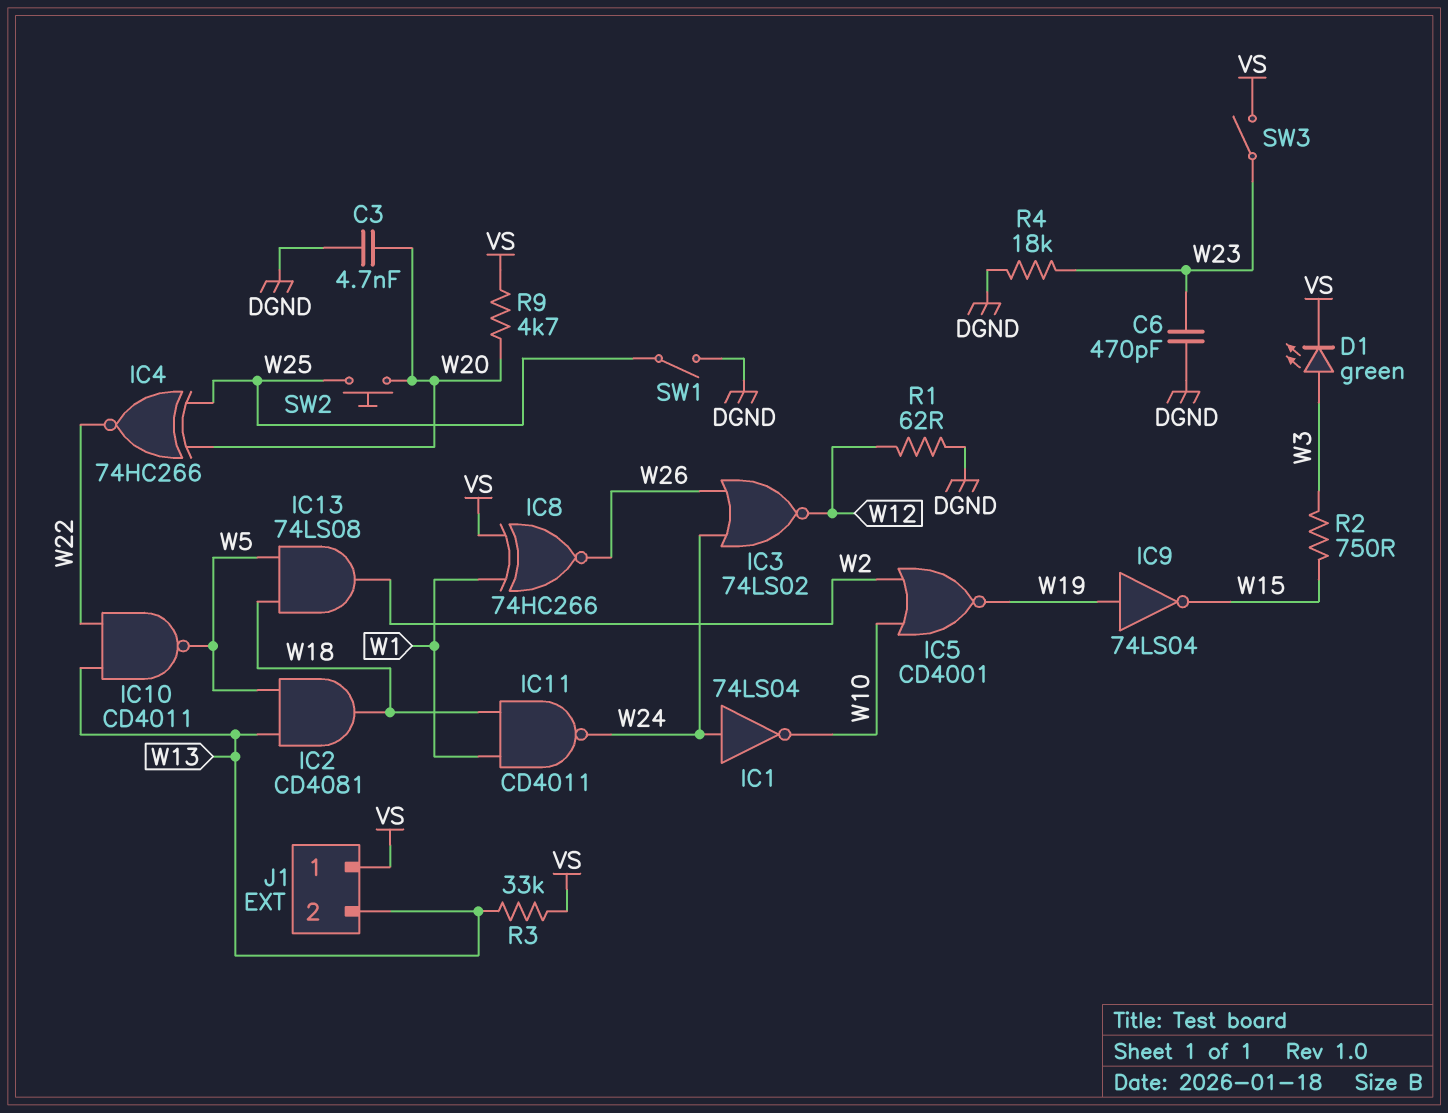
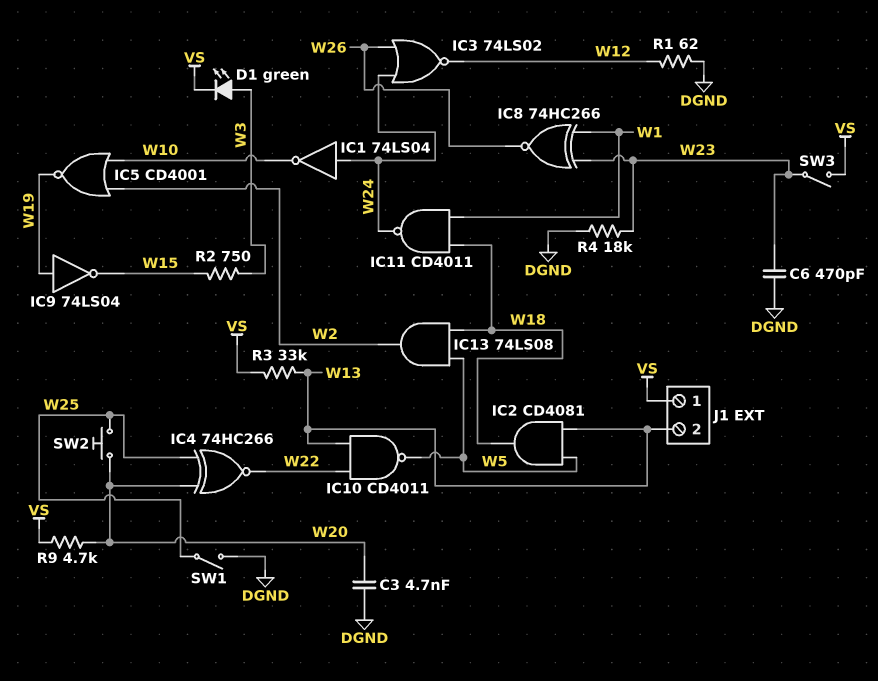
IC8: XNOR 74HC266 (in VS, in W1, out W26) -> XNOR 74HC266 (in W1, in W23, out W26)

